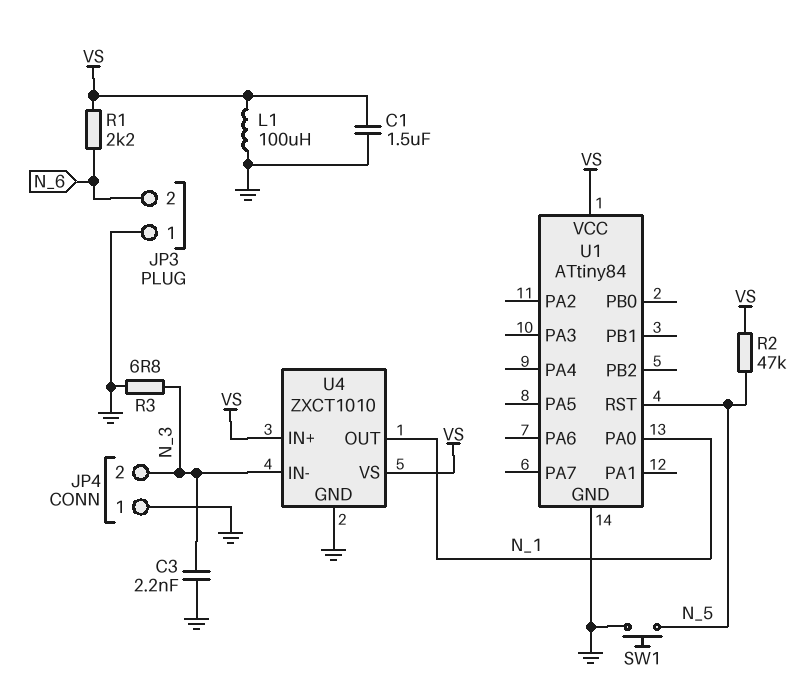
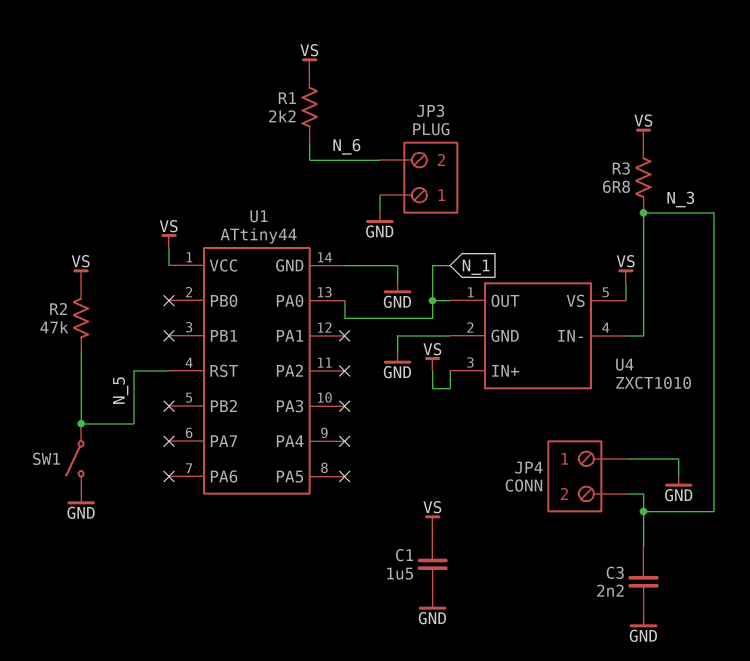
L1: 100uH (GND, VS) -> none
R3: 6.8 (GND, N_3) -> 6.8 (N_3, VS)
SW1: button (GND, N_5) -> switch (GND, N_5)
U1: ATtiny84 -> ATtiny44

